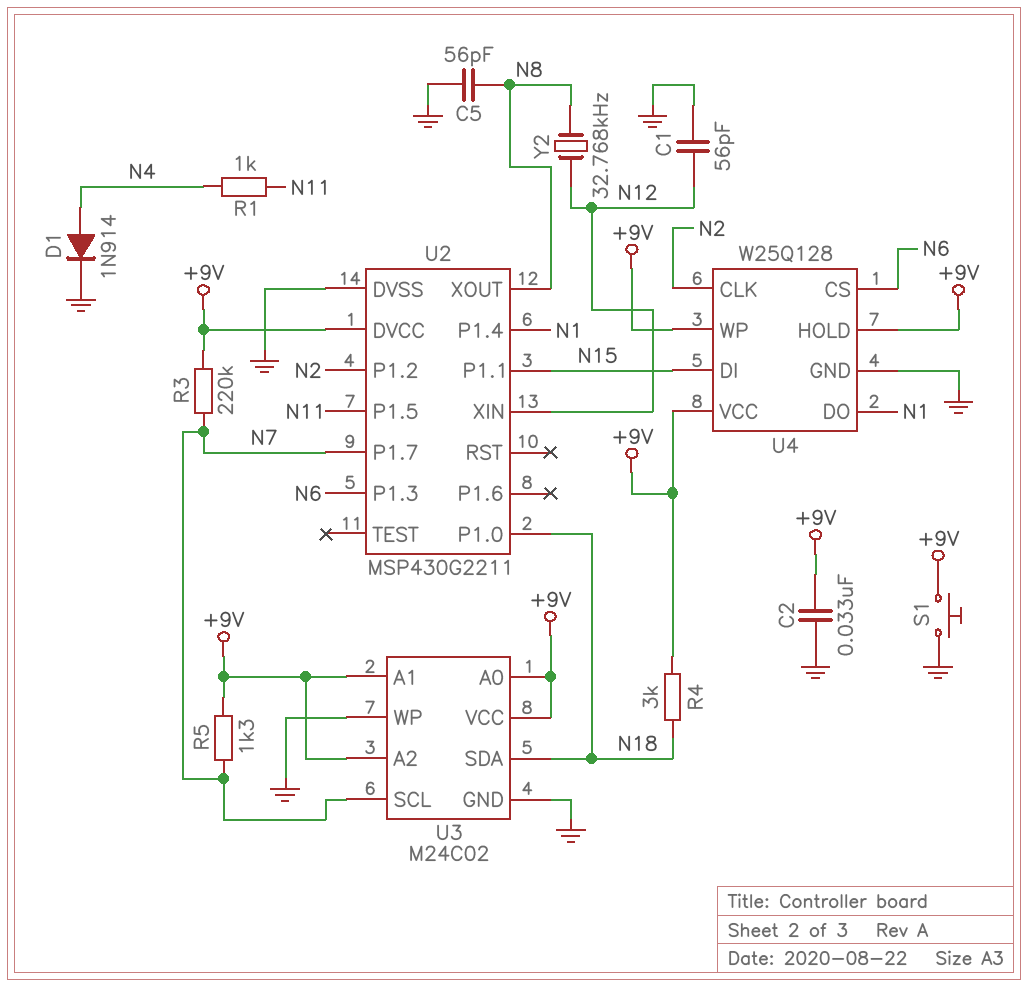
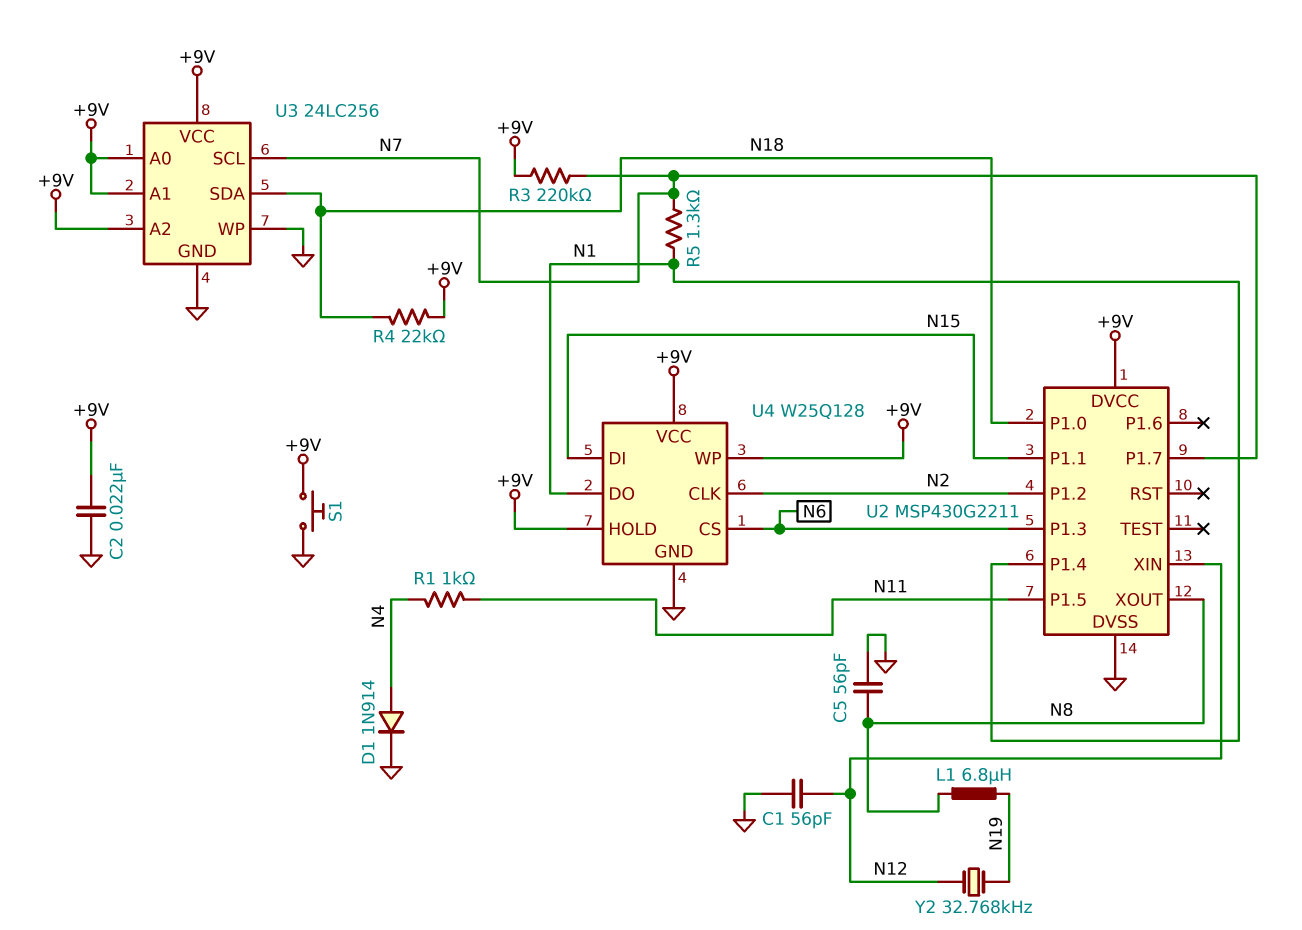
C2: 33nF (+9V, GND) -> 22nF (+9V, GND)
L1: none -> 6.8uH (N8, N19)
R4: 3k (+9V, N18) -> 22k (+9V, N18)
R5: 1.3k (+9V, N7) -> 1.3k (N1, N7)
U3: M24C02 -> 24LC256
Y2: 32.768kHz (N8, N12) -> 32.768kHz (N12, N19)

